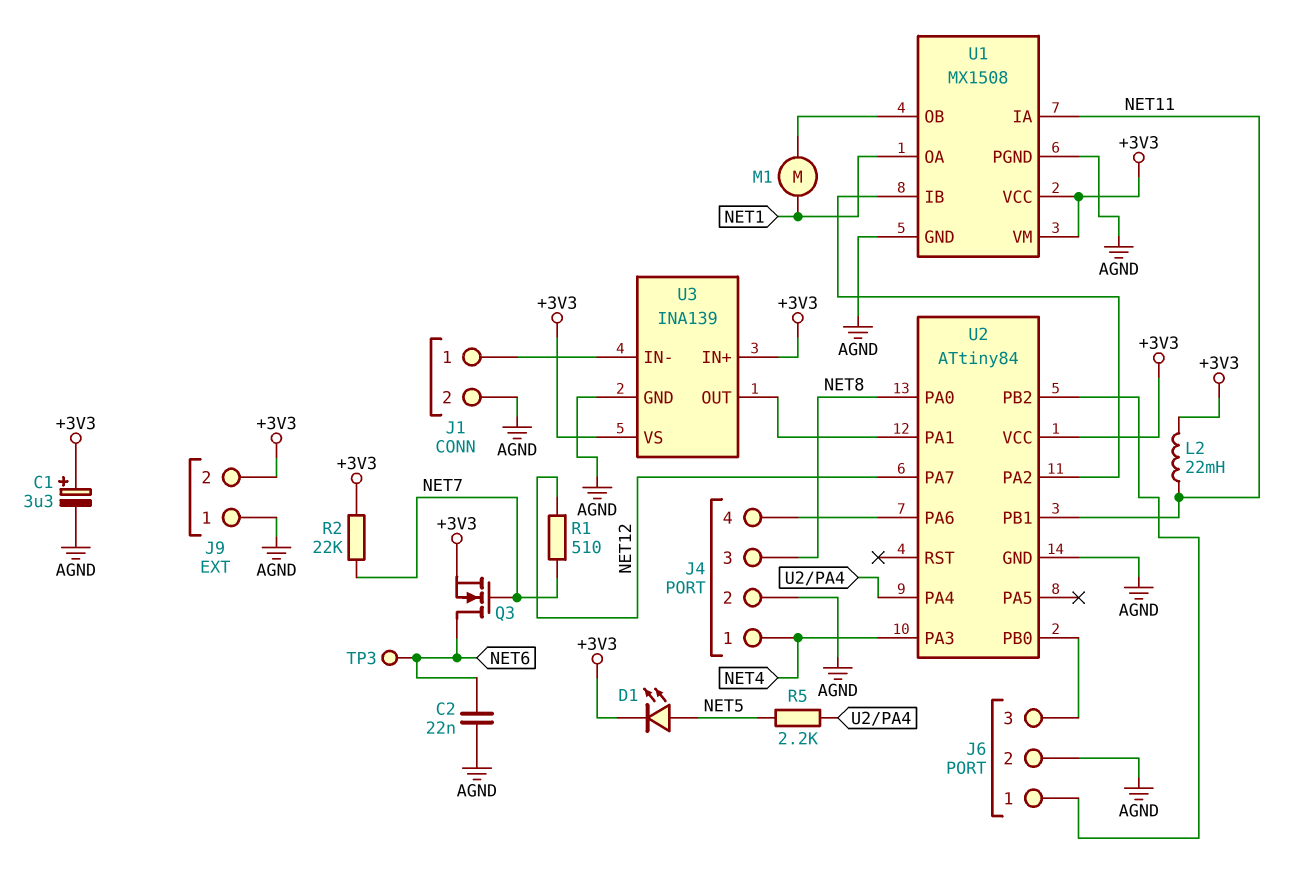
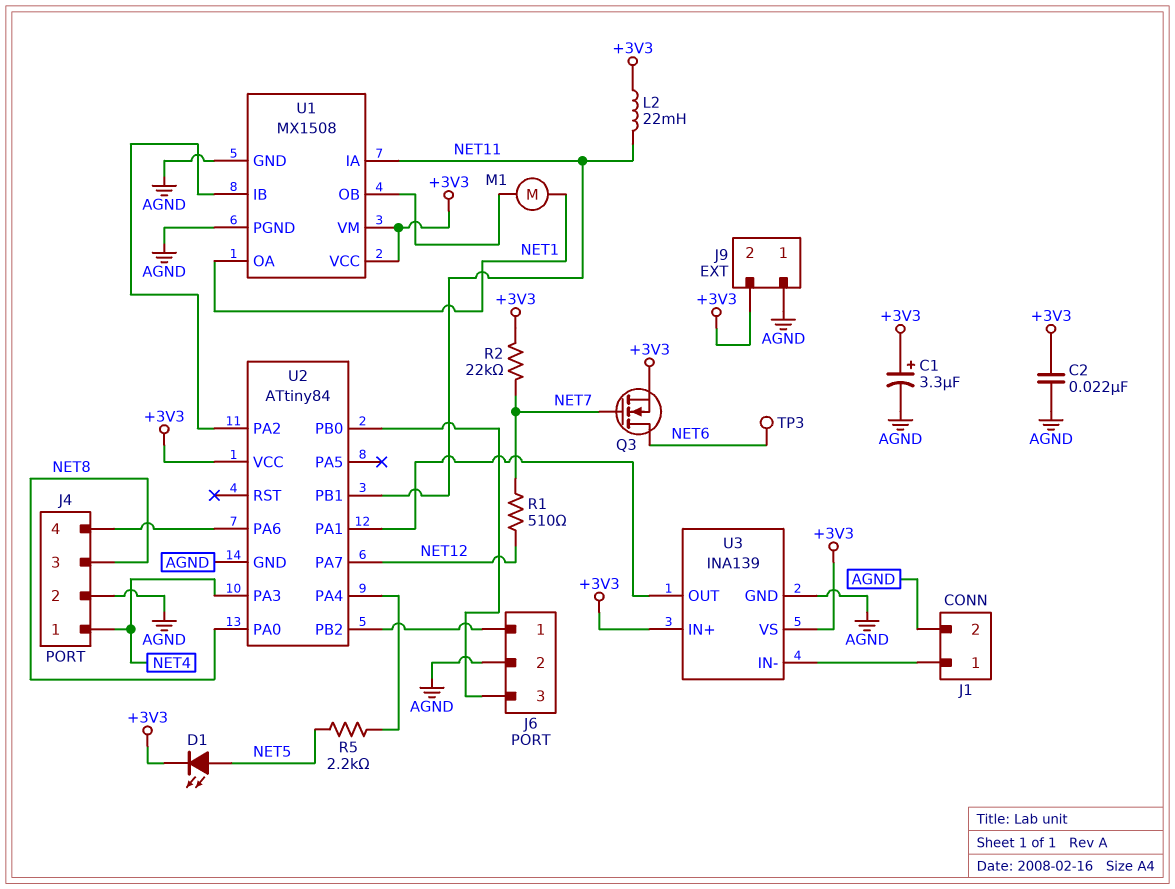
C2: 22nF (AGND, NET6) -> 22nF (+3V3, AGND)

